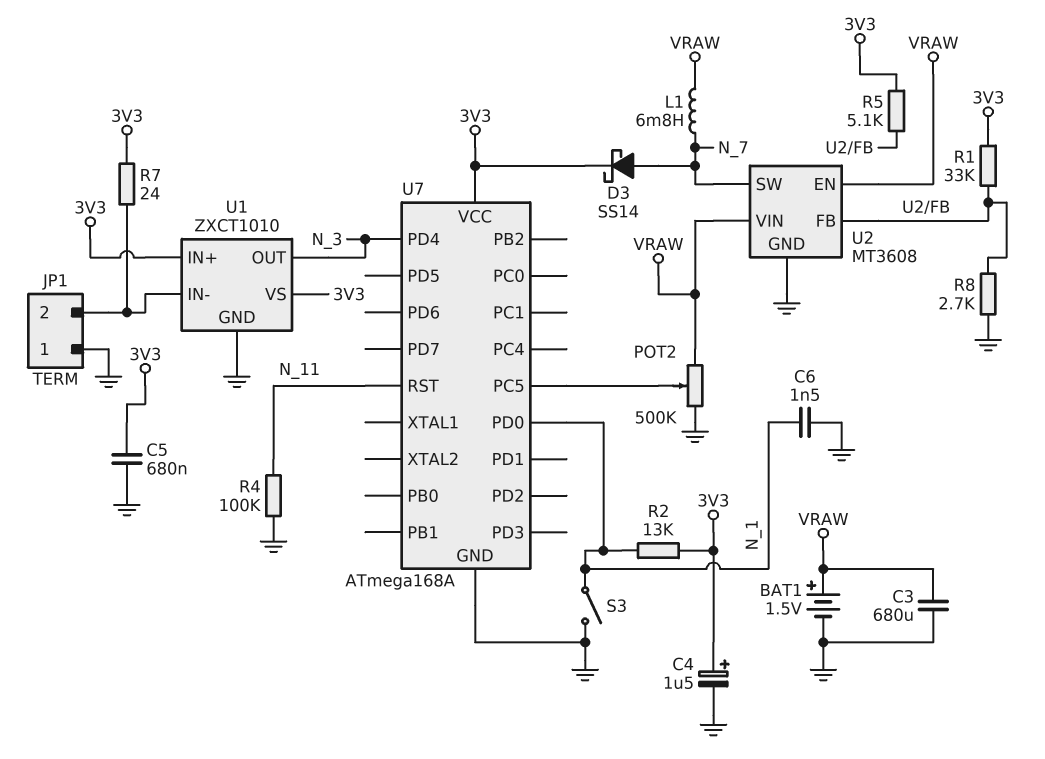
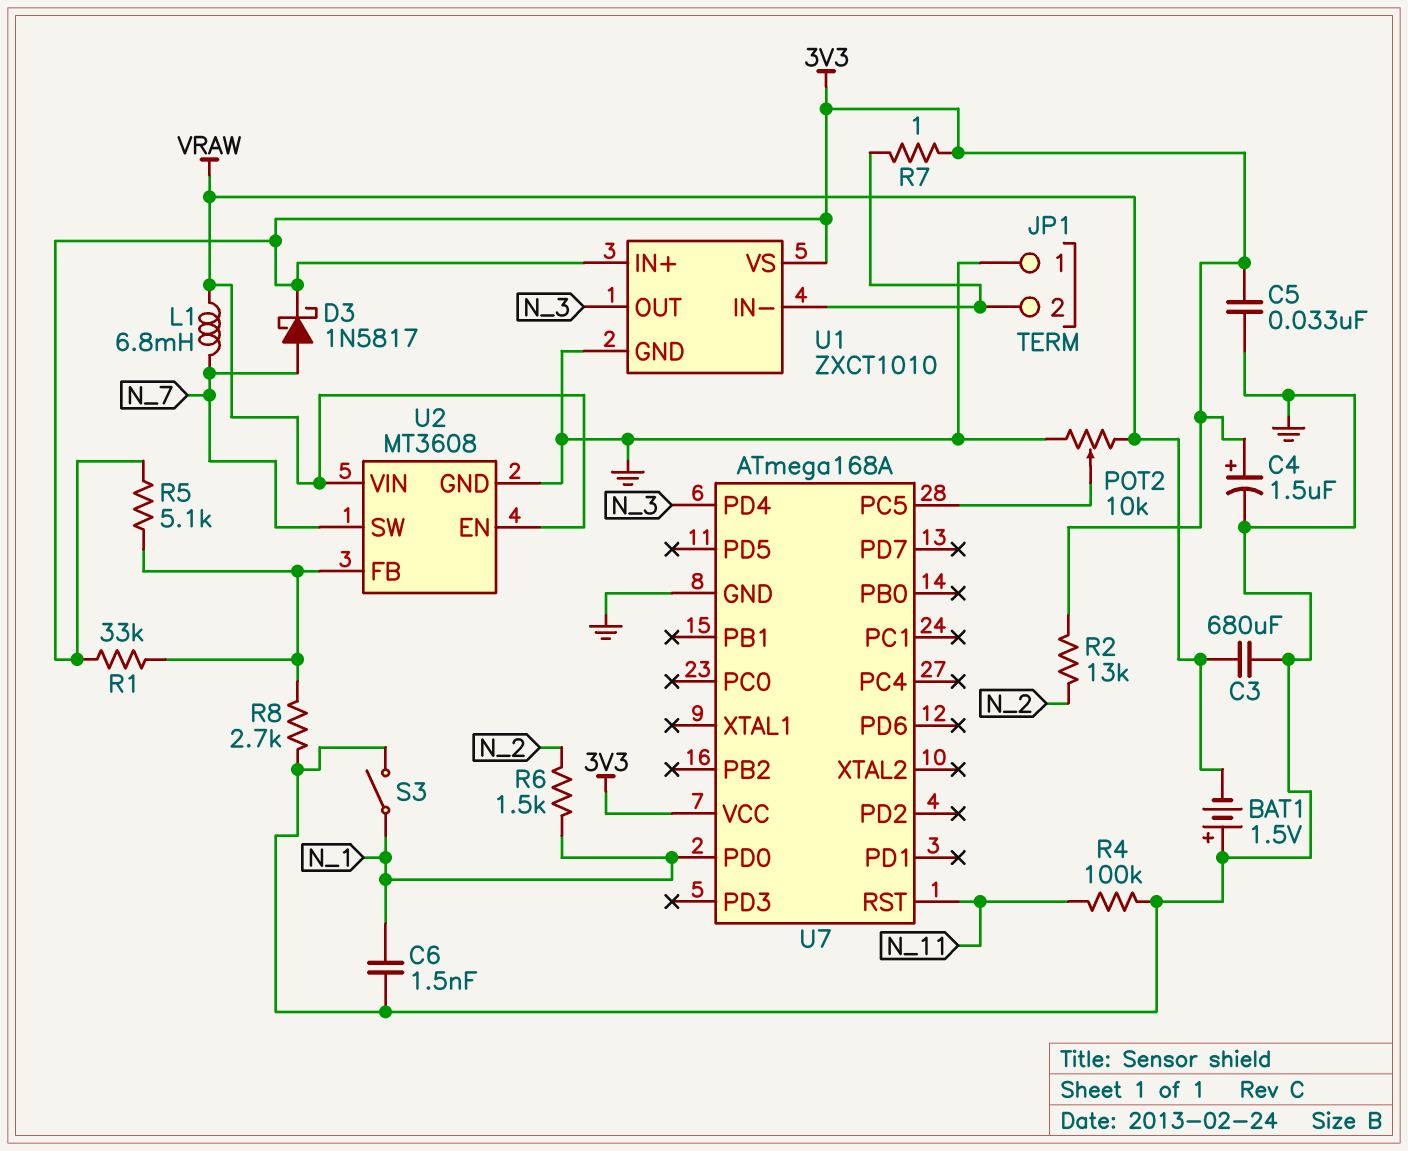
BAT1: 1.5V (plus VRAW, minus GND) -> 1.5V (plus GND, minus VRAW)
C5: 680nF (3V3, GND) -> 33nF (3V3, GND)
D3: schottky SS14 (A N_7, K 3V3) -> schottky 1N5817 (A N_7, K 3V3)
POT2: 500k (GND, VRAW, wiper U7/PC5) -> 10k (GND, VRAW, wiper U7/PC5)
R2: 13k (3V3, N_1) -> 13k (3V3, N_2)
R6: none -> 1.5k (N_1, N_2)
R7: 24 (3V3, JP1/2) -> 1 (3V3, JP1/2)

